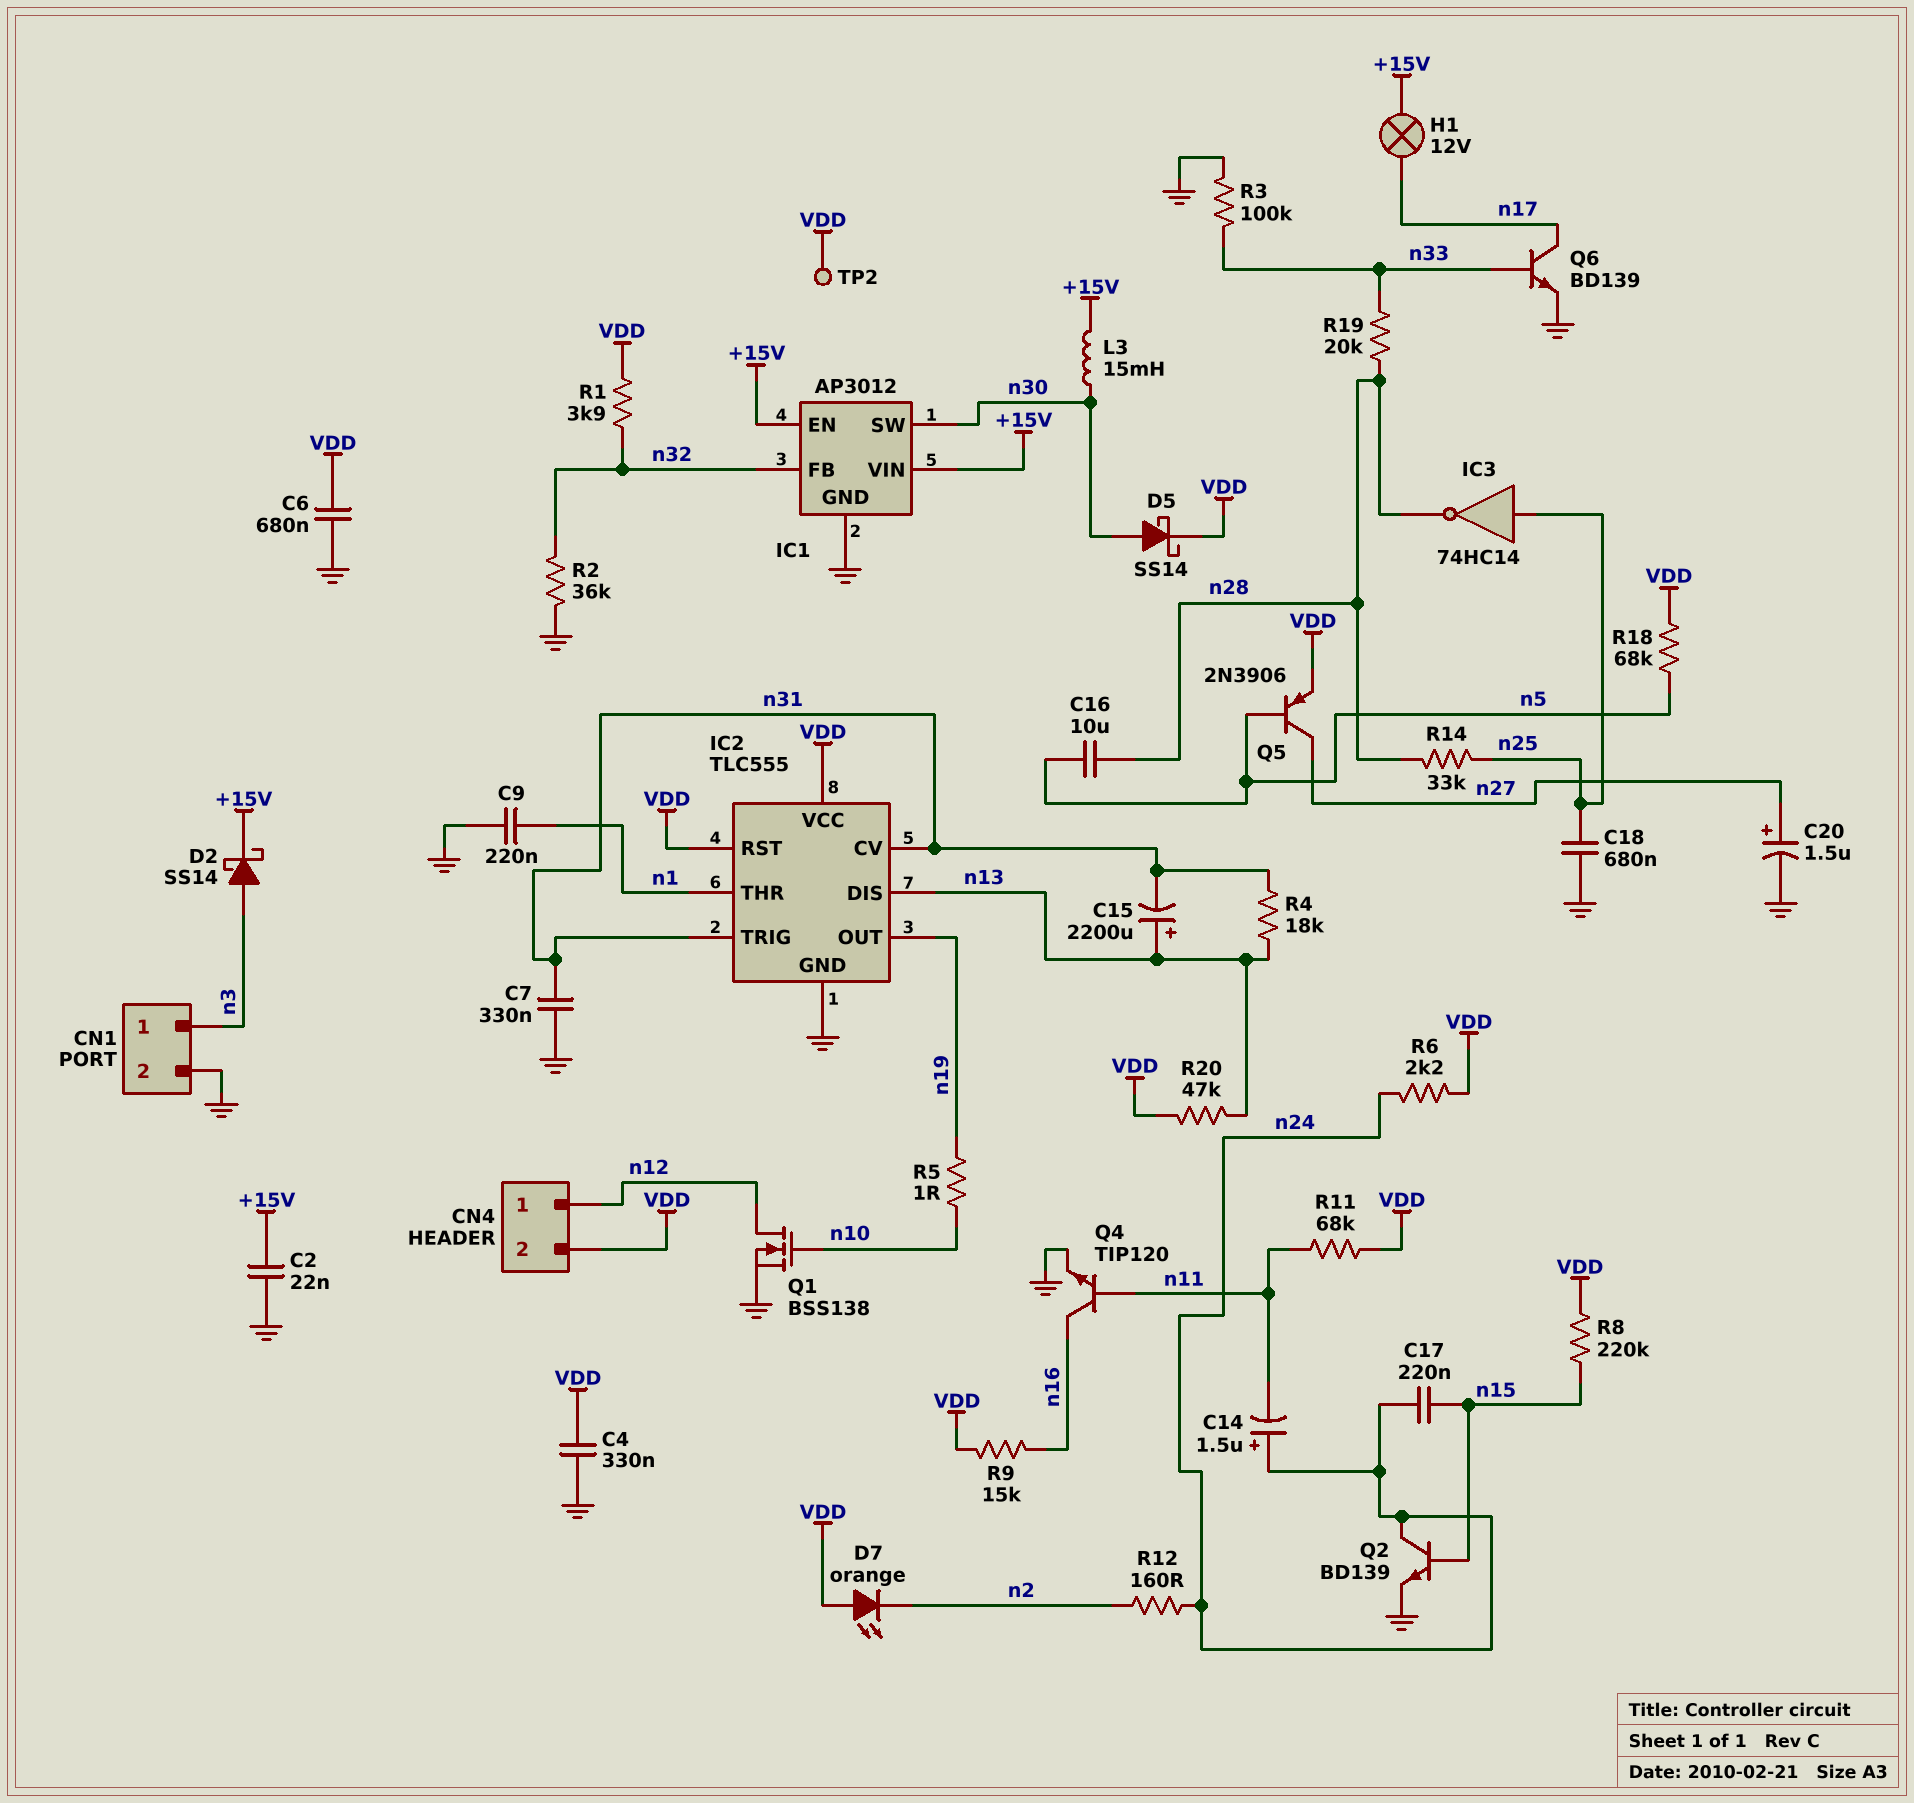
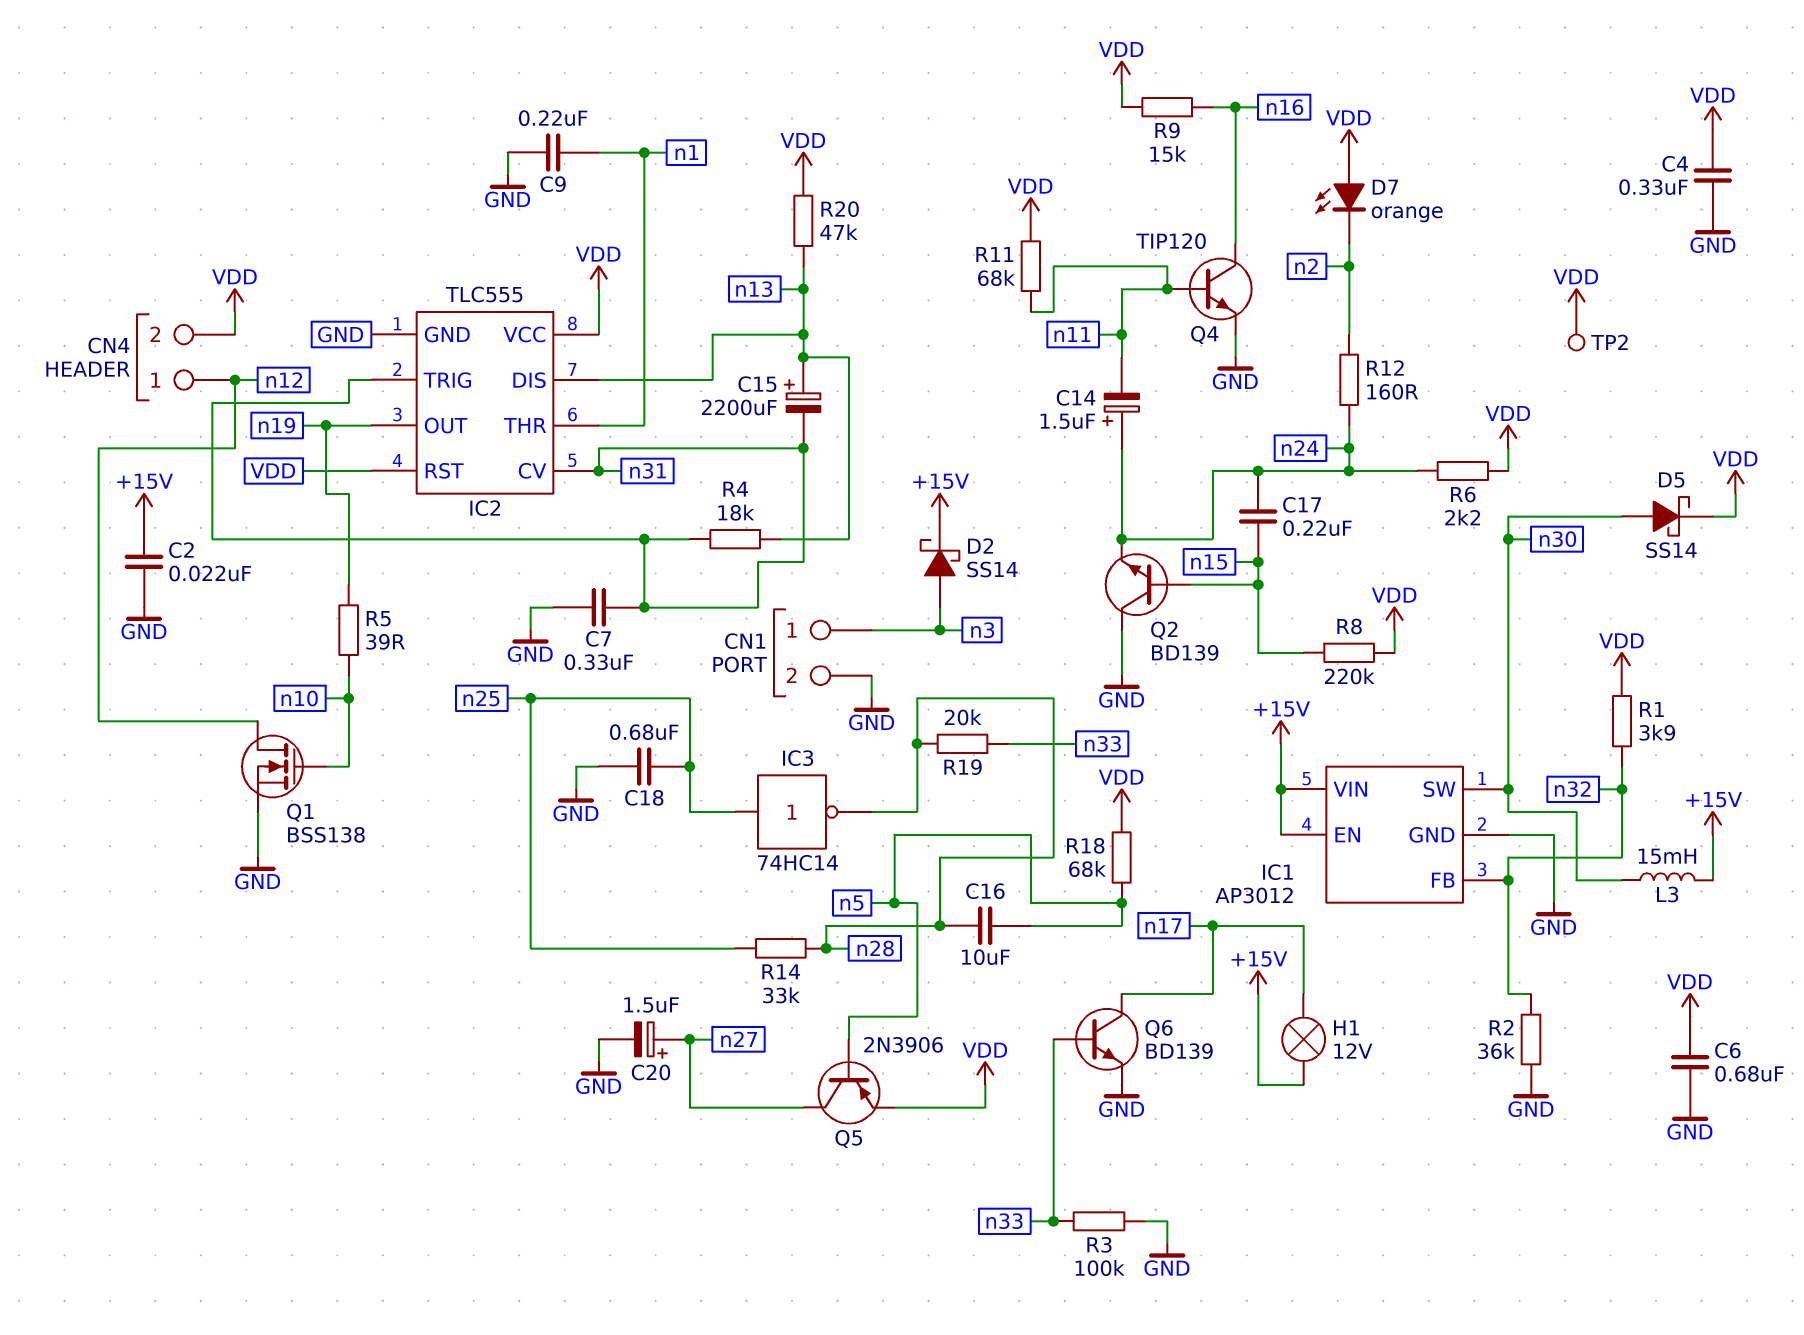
Q2: NPN BD139 (B n15, C n24, E GND) -> NPN BD139 (B n15, C GND, E n24)
R5: 1 (n10, n19) -> 39 (n10, n19)

